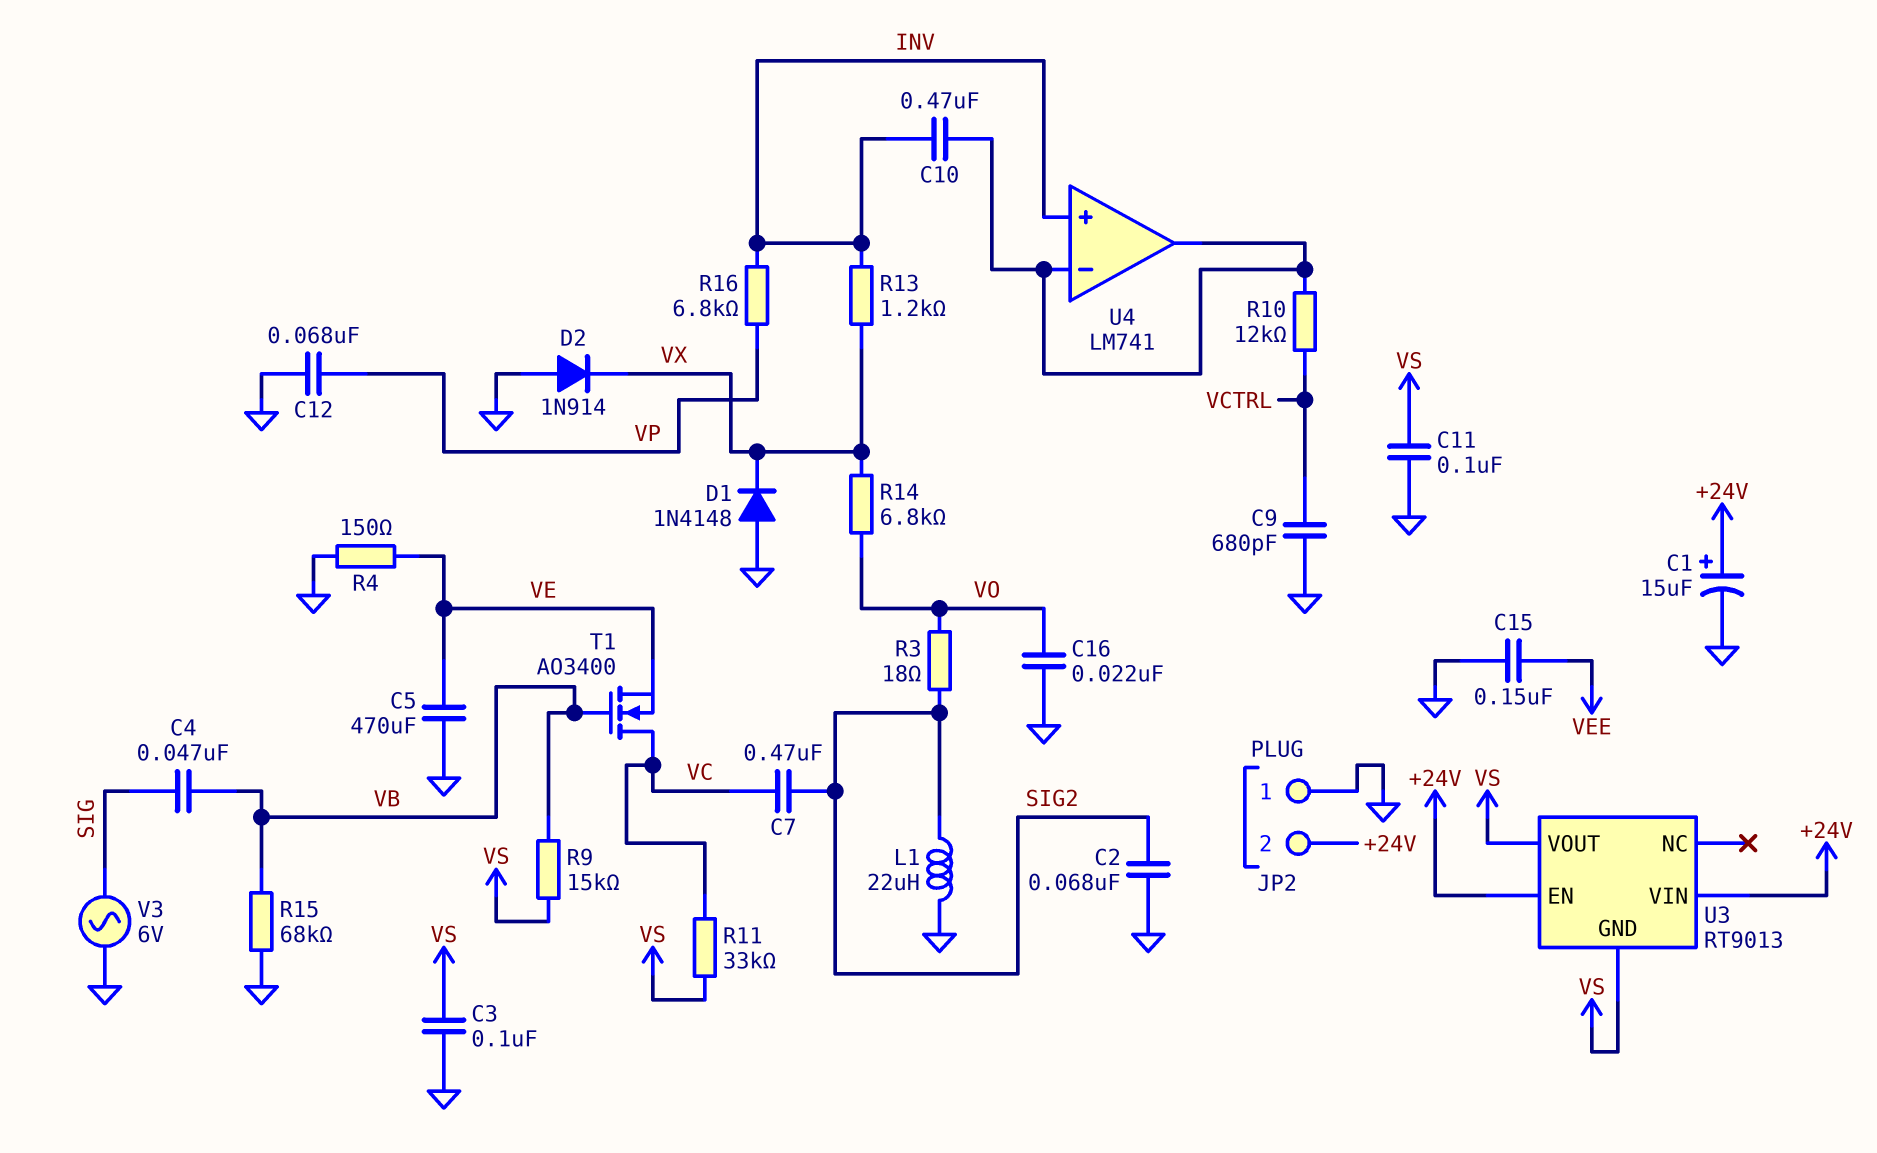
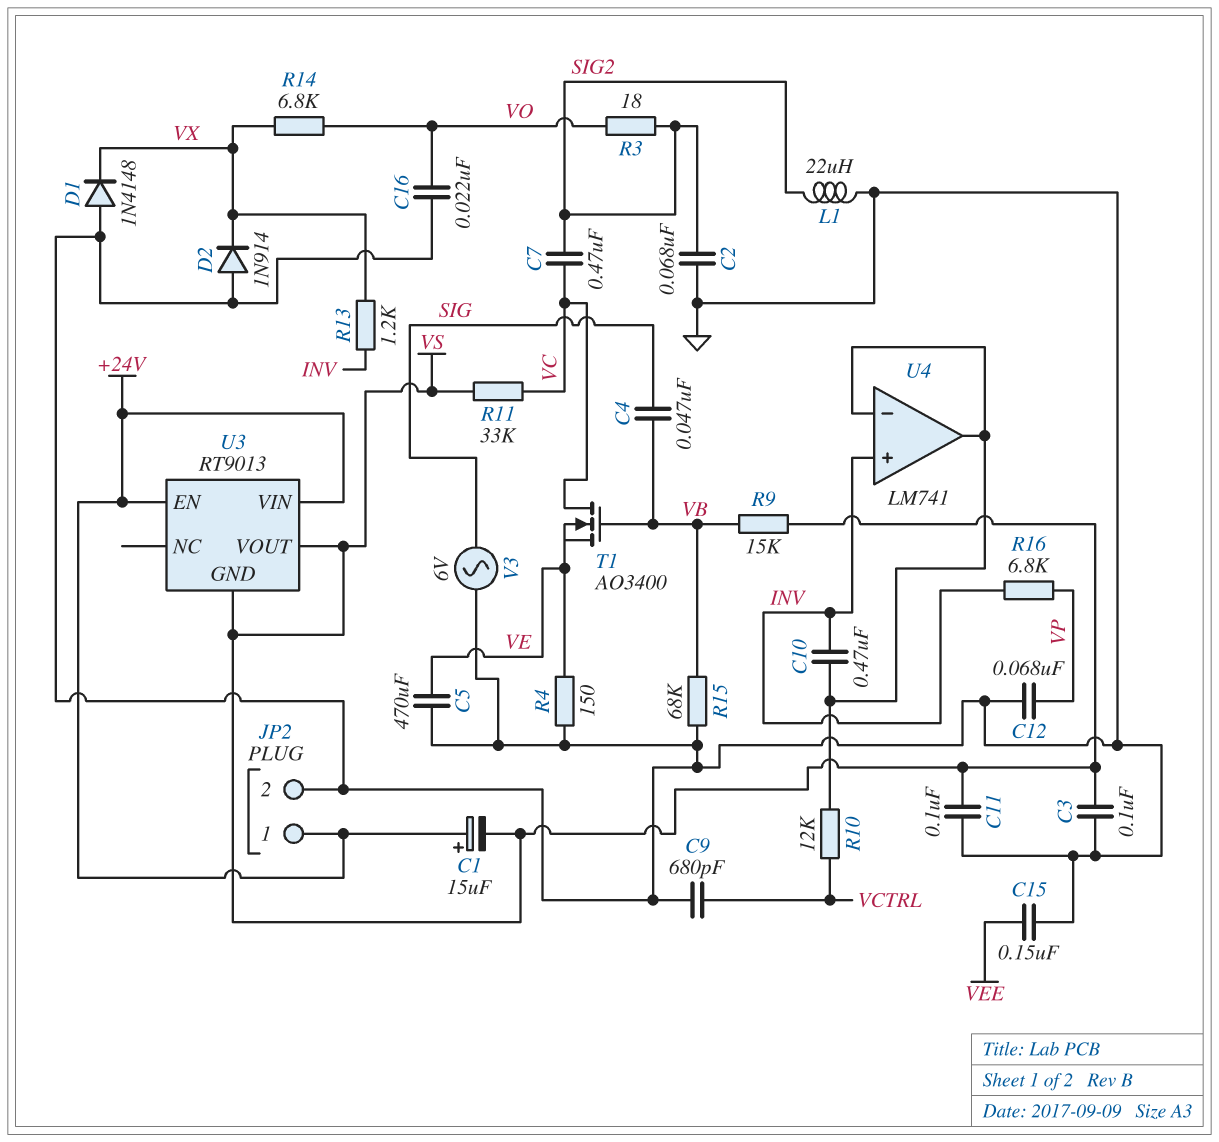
C1: 15uF (plus +24V, minus GND) -> 15uF (plus +24V, minus VS)
JP2 pin 1: GND -> +24V
JP2 pin 2: +24V -> GND

